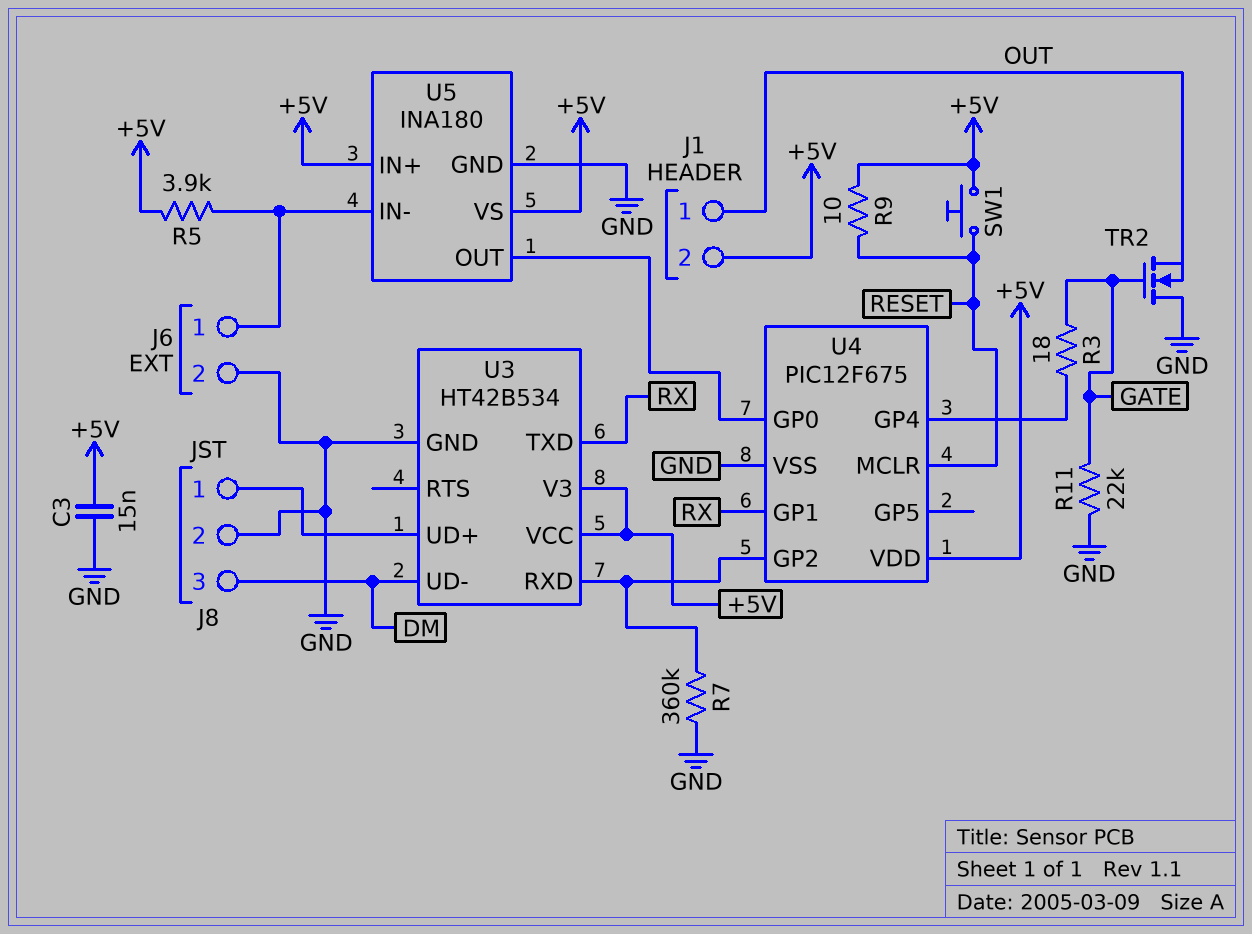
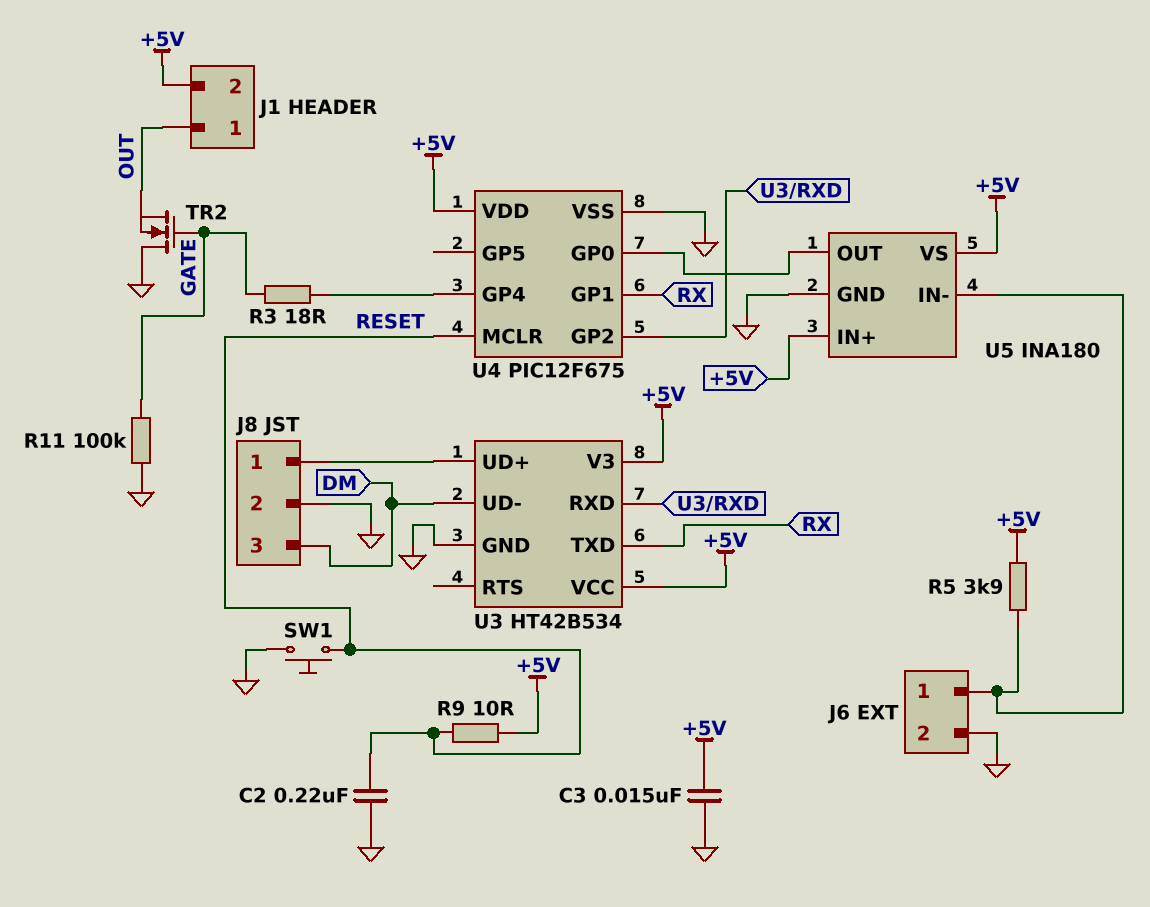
C2: none -> 220nF (GND, RESET)
R7: 360k (GND, U3/RXD) -> none
R11: 22k (GATE, GND) -> 100k (GATE, GND)
SW1: button (+5V, RESET) -> button (GND, RESET)

